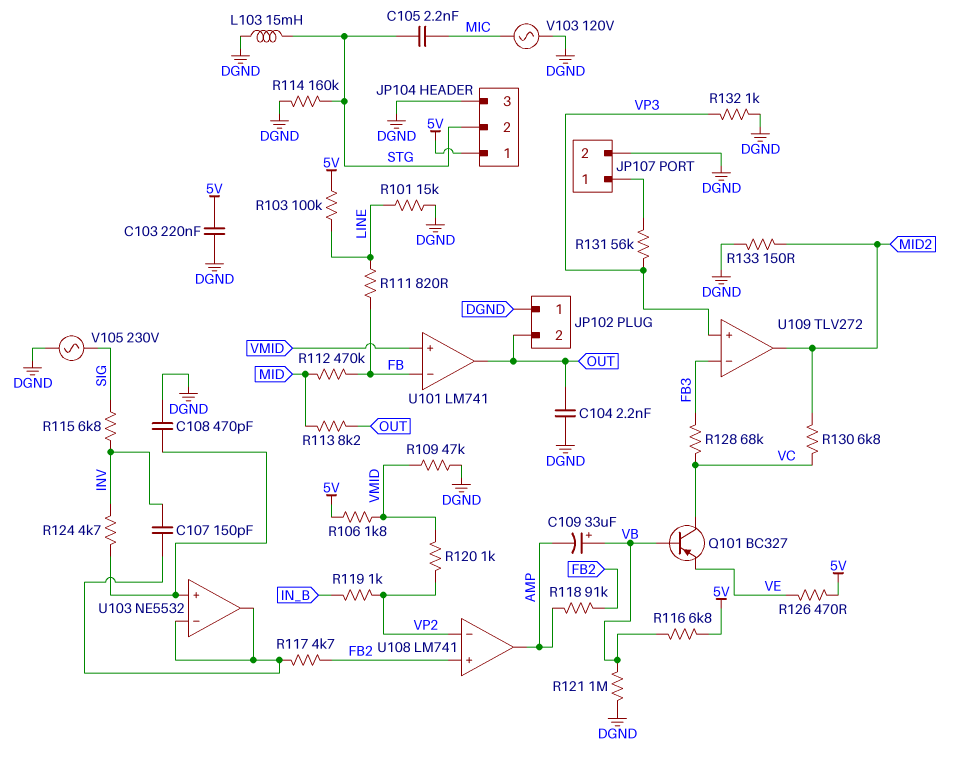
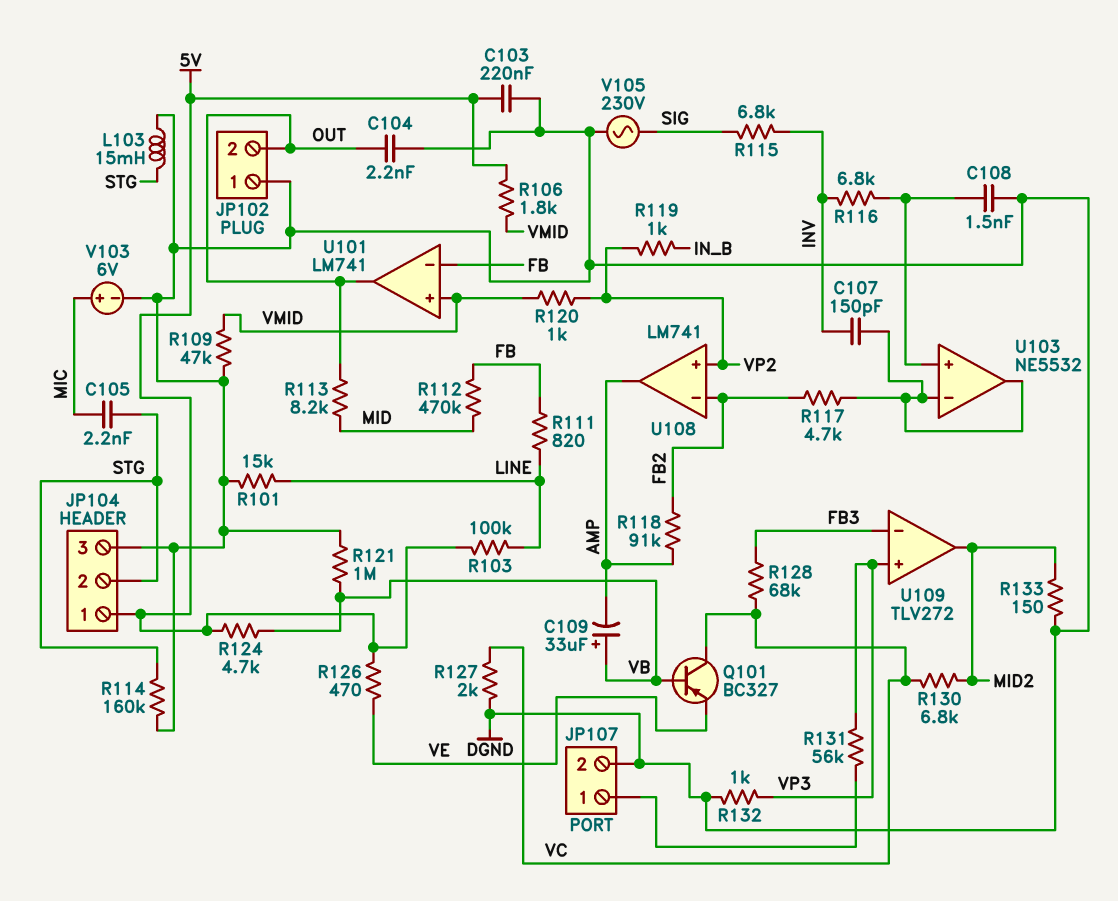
C108: 470pF (DGND, U103/in+) -> 1.5nF (DGND, U103/in+)
R116: 6.8k (5V, VB) -> 6.8k (INV, U103/in+)
R124: 4.7k (INV, U103/in+) -> 4.7k (5V, VB)
R127: none -> 2k (DGND, VC)
U108 pin in+: FB2 -> VP2
U108 pin in-: VP2 -> FB2
V103: AC 120V (DGND, MIC) -> 6V (plus MIC, minus DGND)

